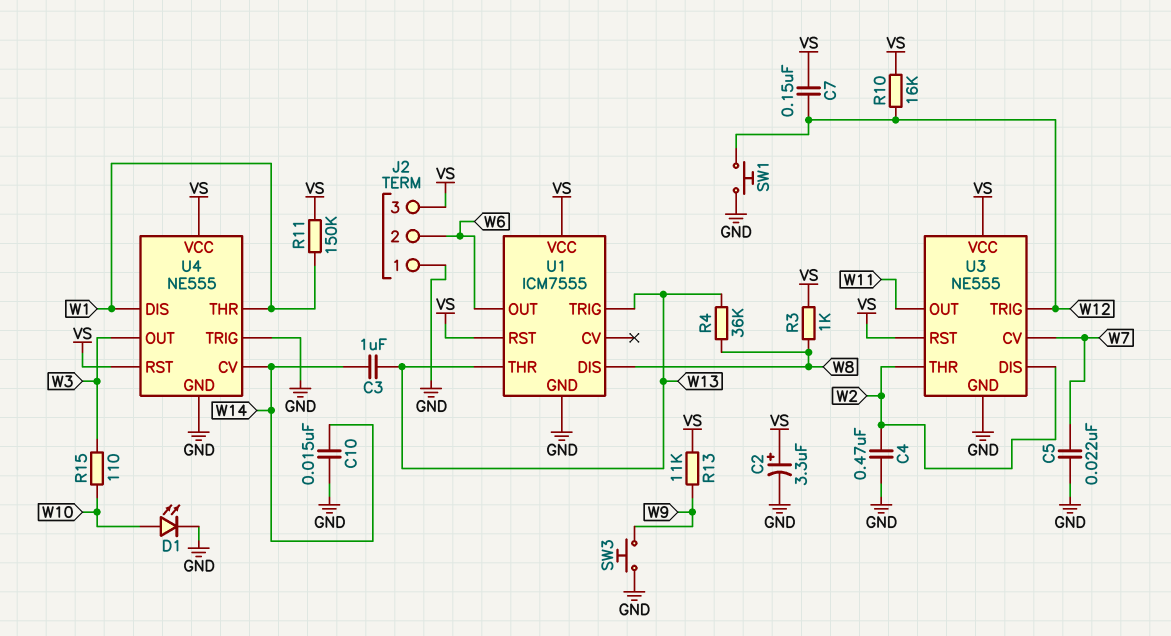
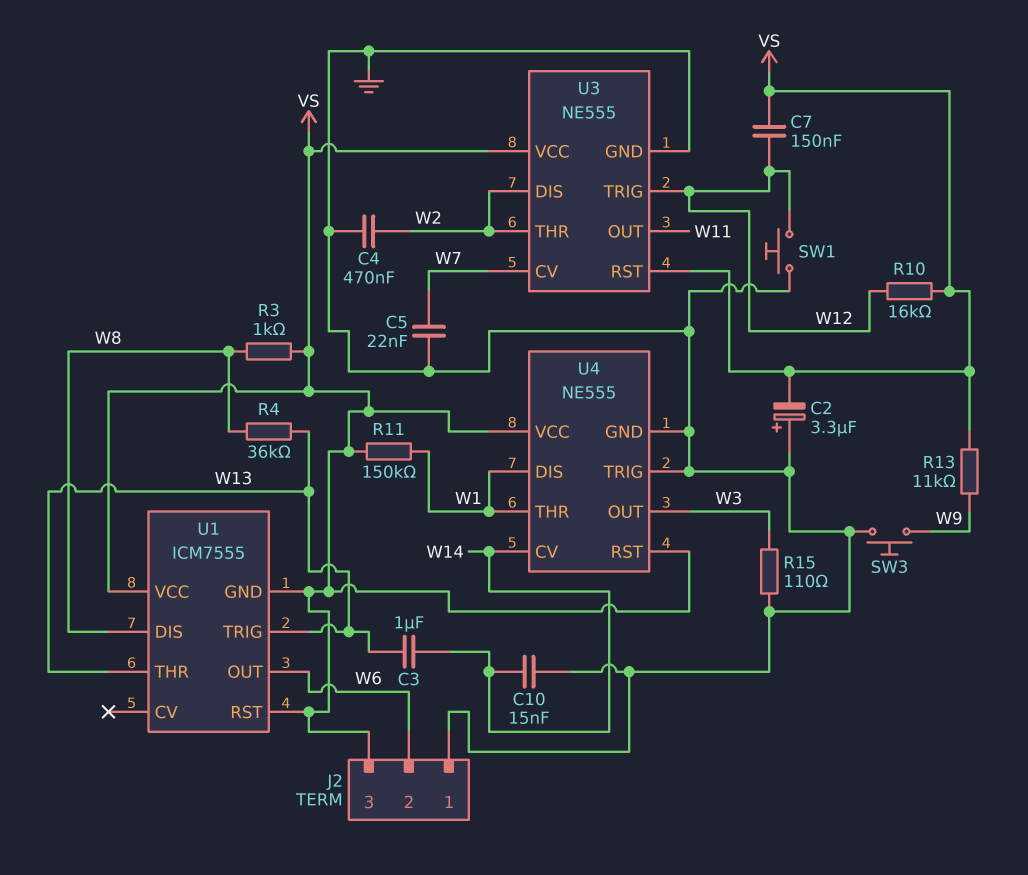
C2: 3.3uF (plus VS, minus GND) -> 3.3uF (plus GND, minus VS)
D1: LED (A W10, K GND) -> none
R15: 110 (W3, W10) -> 110 (GND, W3)
U1 pin GND: GND -> VS

